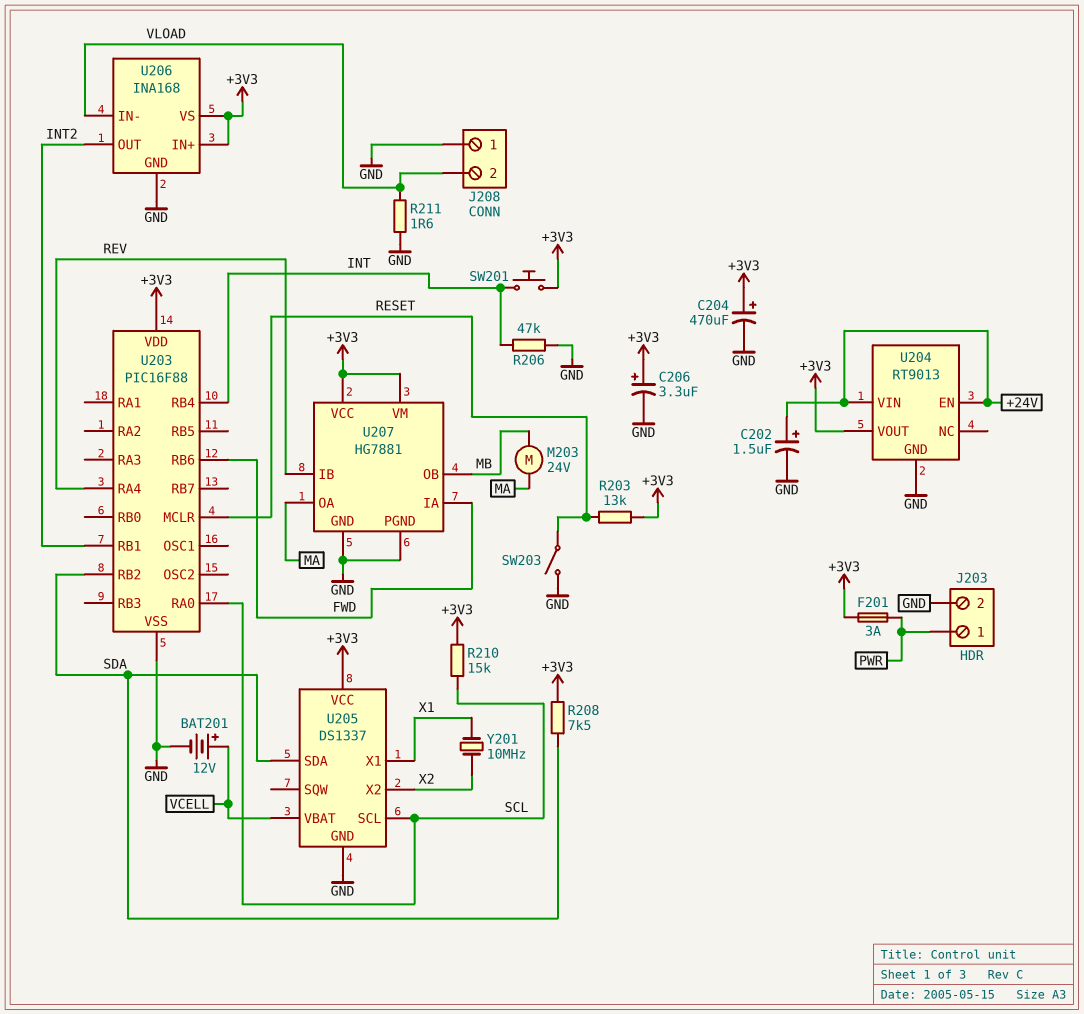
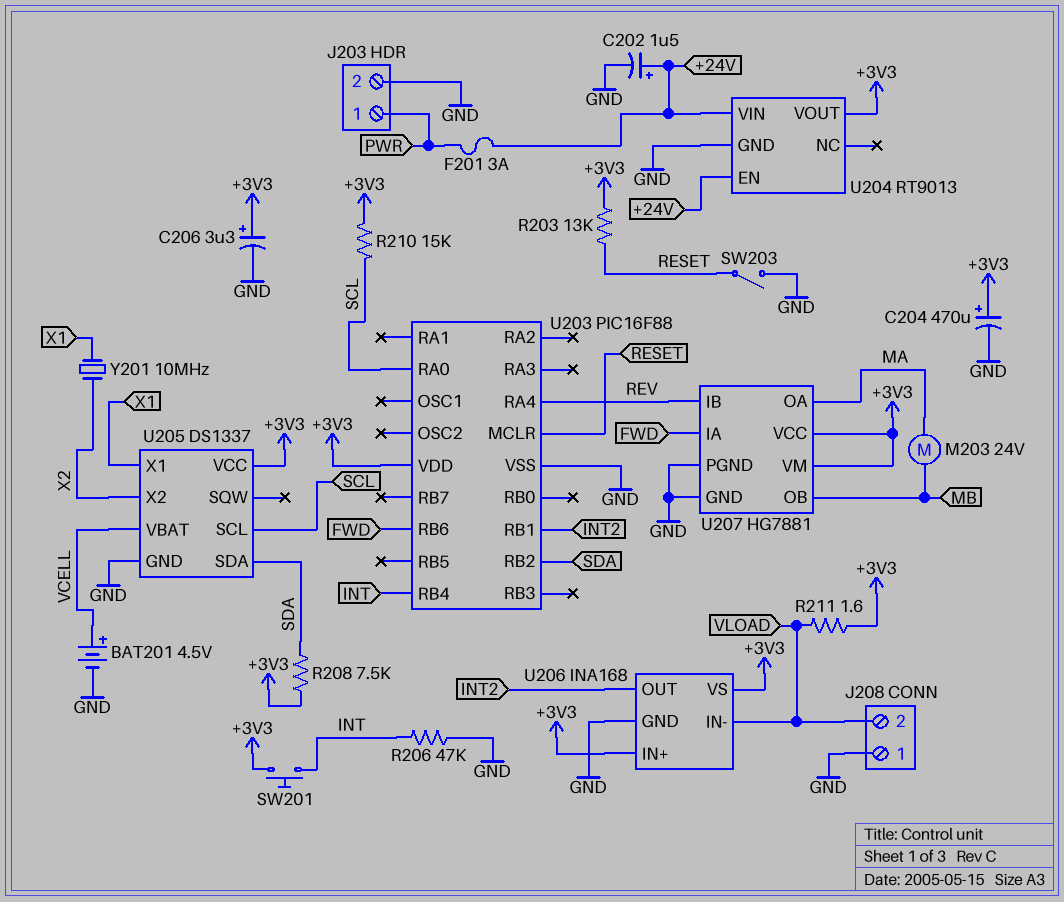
BAT201: 12V (plus VCELL, minus GND) -> 4.5V (plus VCELL, minus GND)
F201: 3A (+3V3, PWR) -> 3A (+24V, PWR)
R211: 1.6 (GND, VLOAD) -> 1.6 (+3V3, VLOAD)

